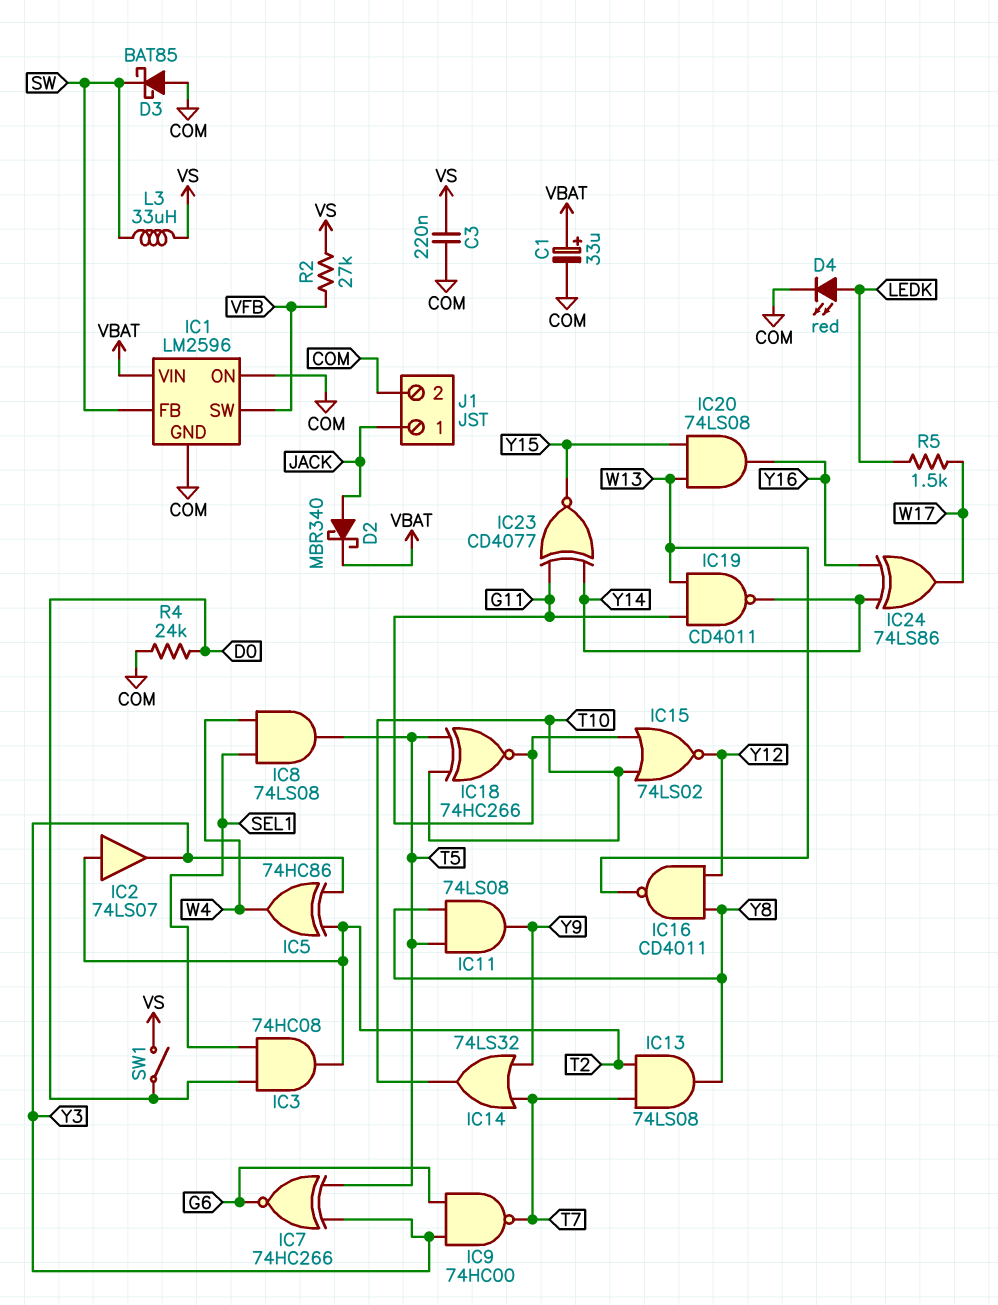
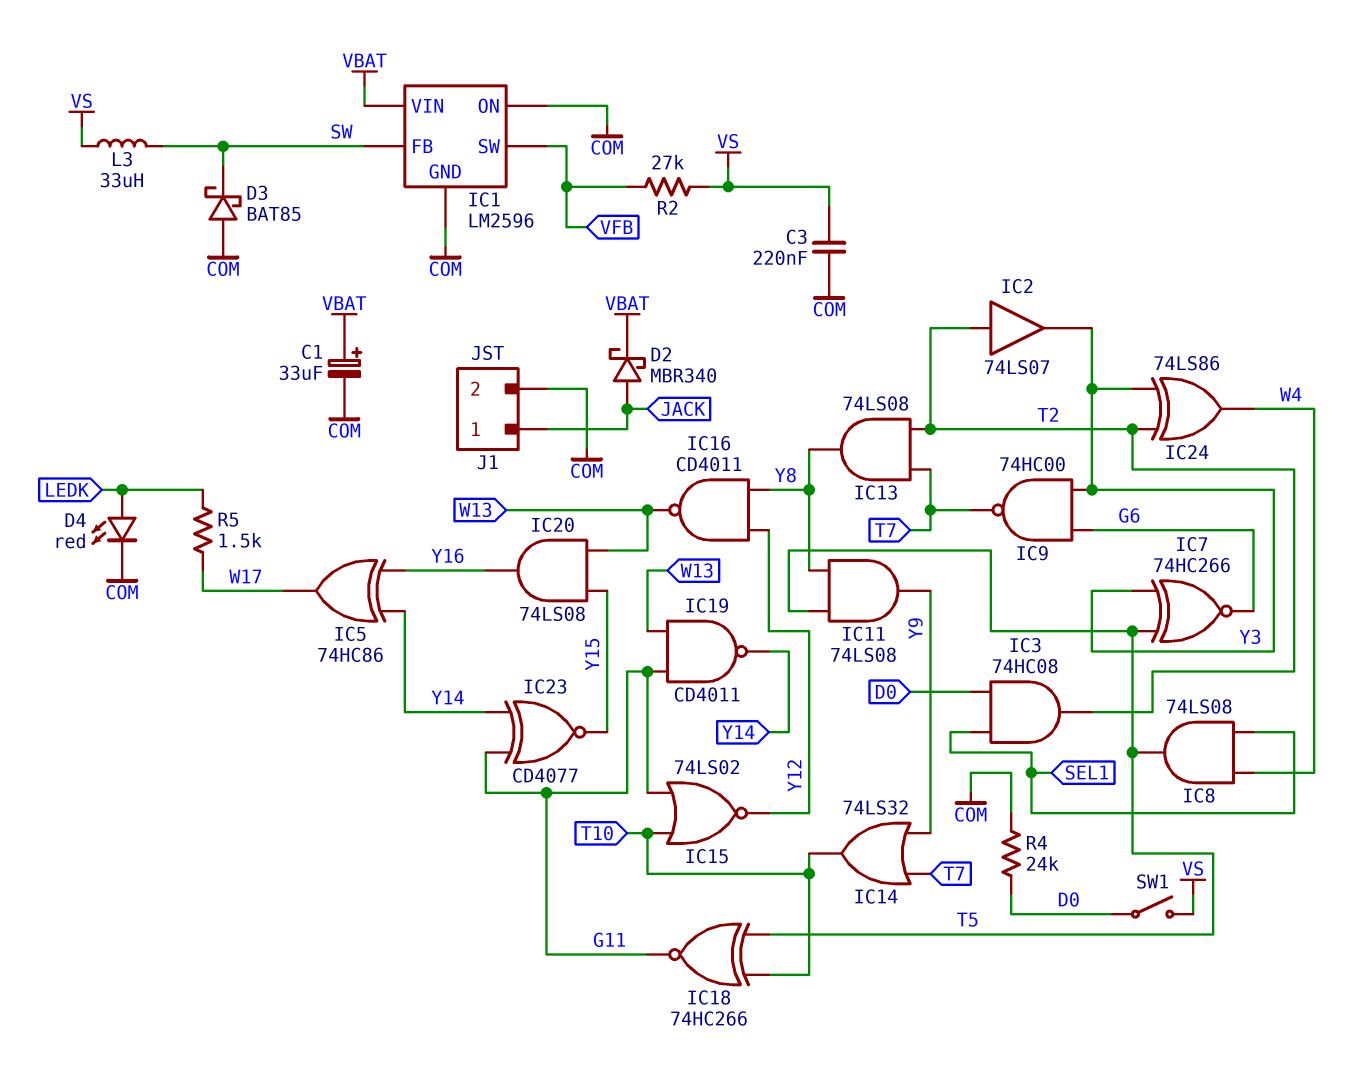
IC5: XOR 74HC86 (in T2, in Y3, out W4) -> XOR 74HC86 (in Y14, in Y16, out W17)
IC24: XOR 74LS86 (in Y14, in Y16, out W17) -> XOR 74LS86 (in T2, in Y3, out W4)

